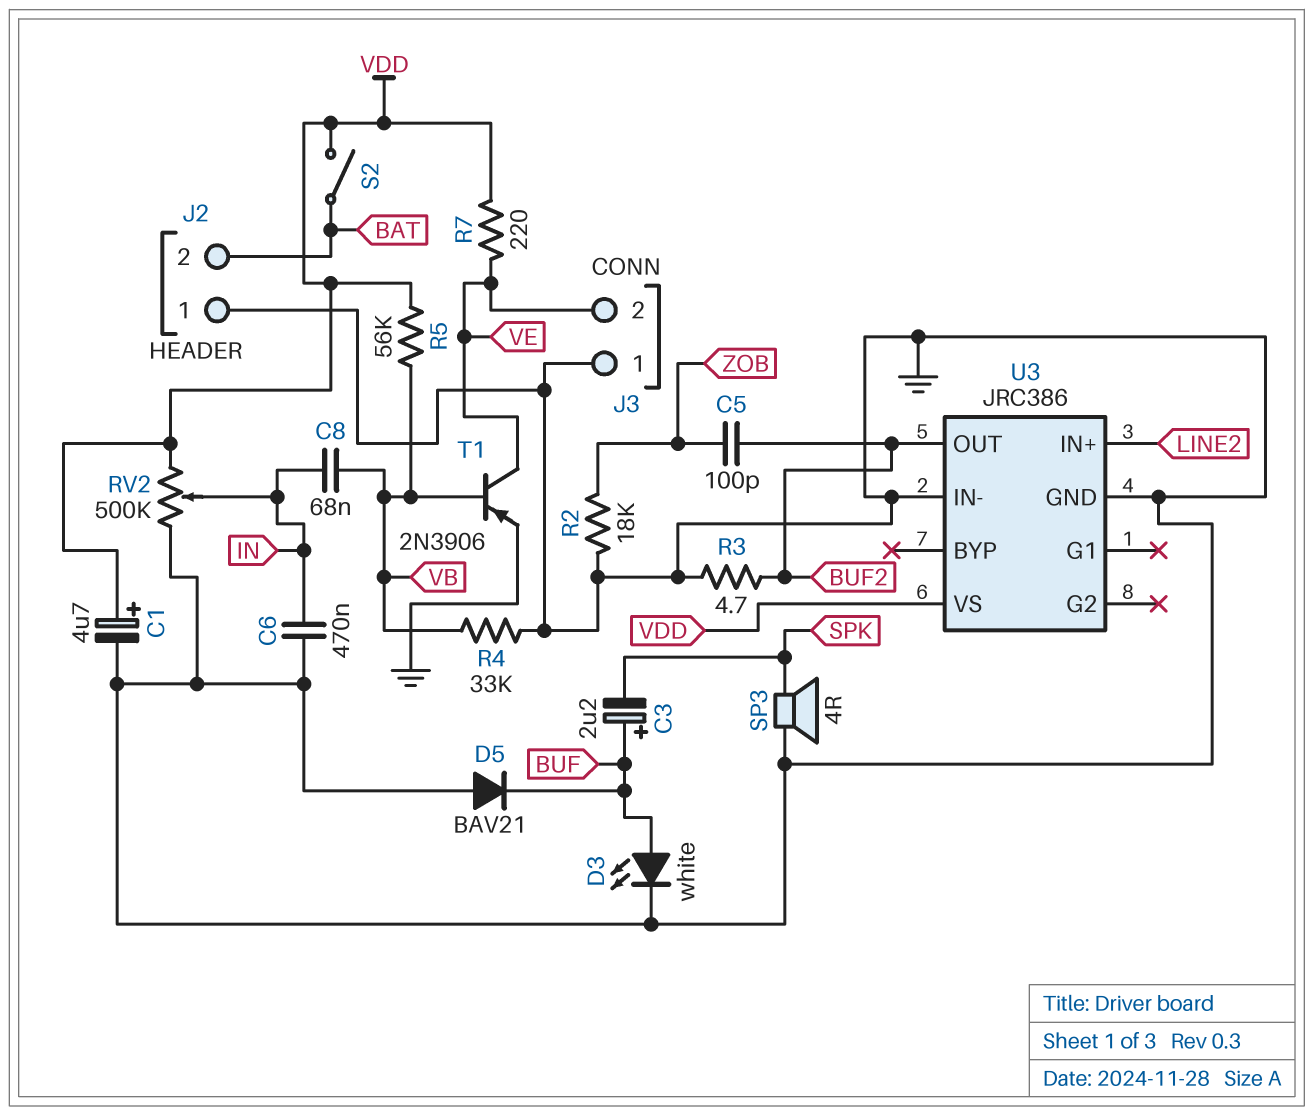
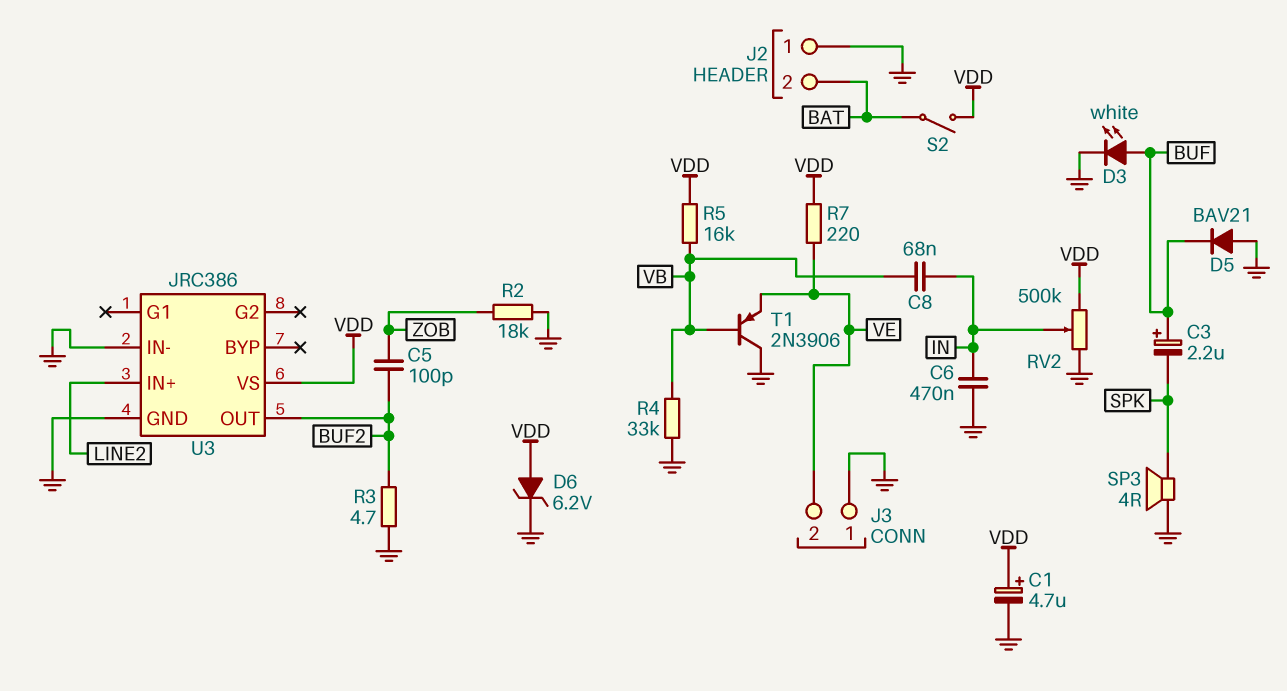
D6: none -> zener 6.2V (A VDD, K GND)
R5: 56k (VB, VDD) -> 16k (VB, VDD)
T1: PNP 2N3906 (B VB, C VE, E GND) -> PNP 2N3906 (B VB, C GND, E VE)

